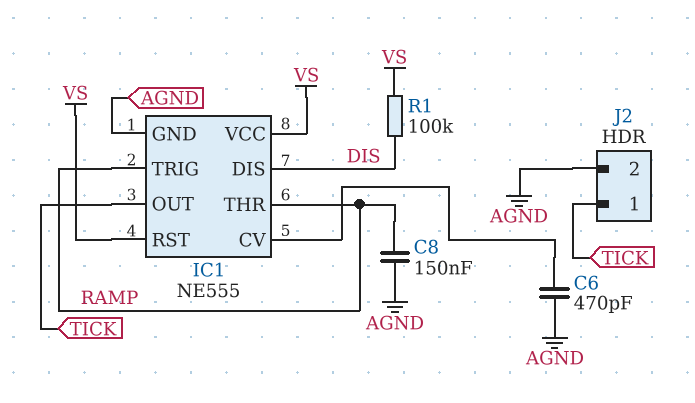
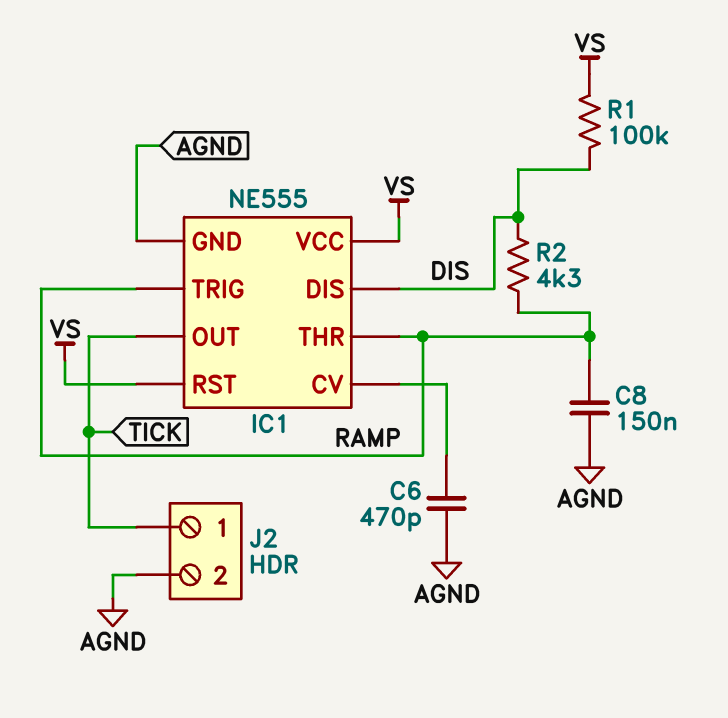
R2: none -> 4.3k (DIS, RAMP)

